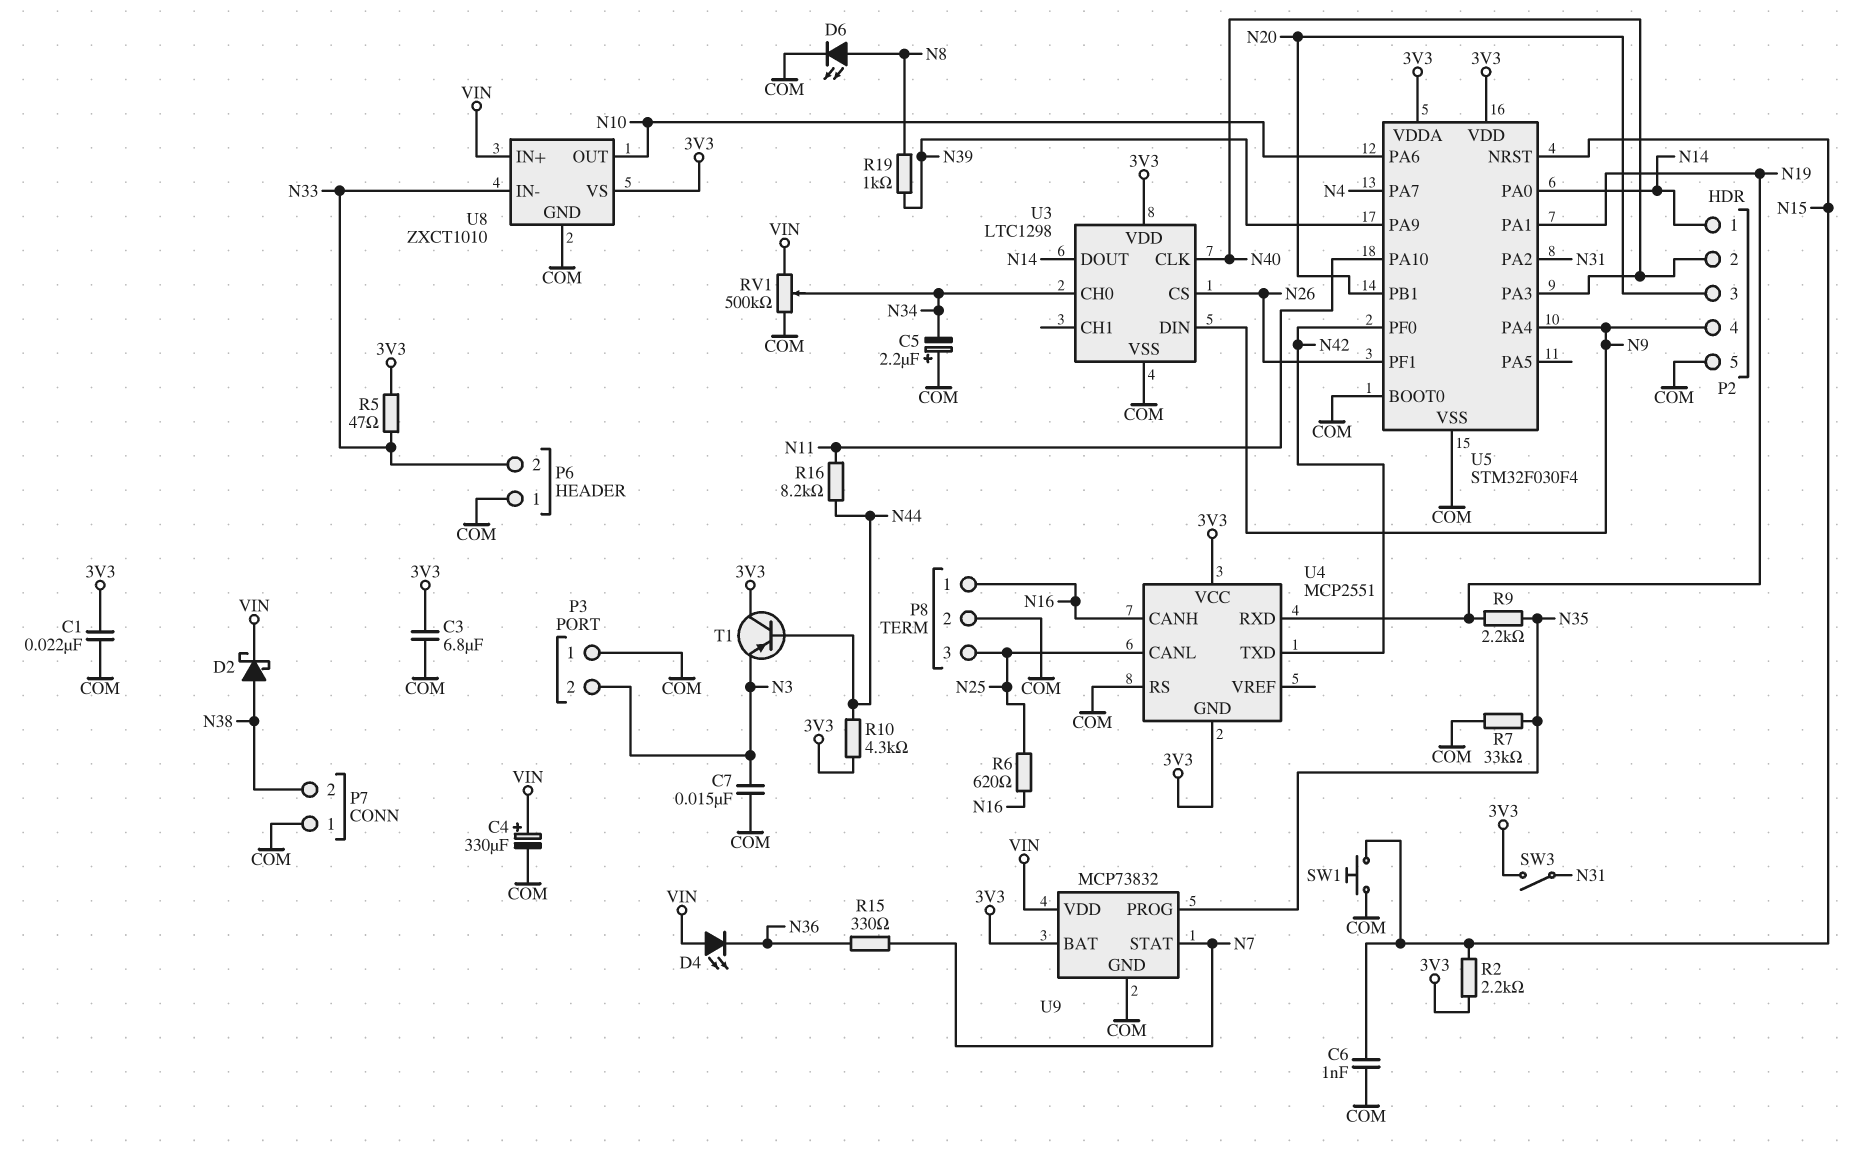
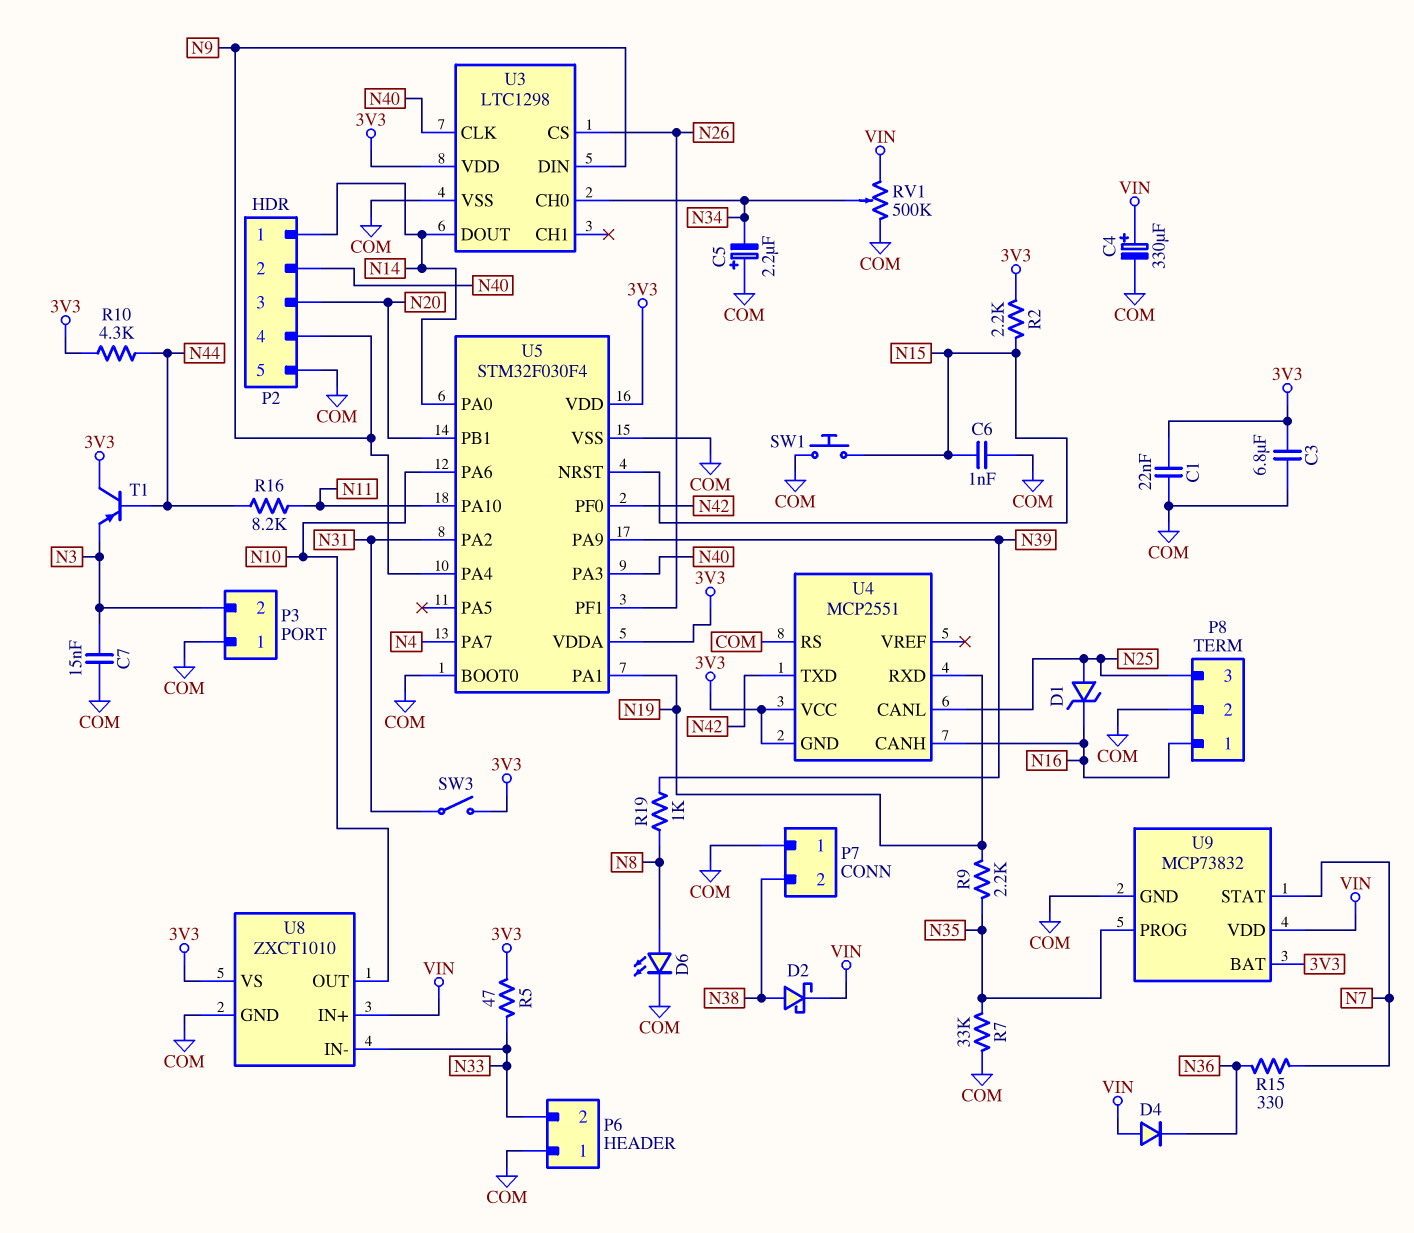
D1: none -> zener (A N25, K N16)
D4: LED (A VIN, K N36) -> diode (A VIN, K N36)
R6: 620 (N16, N25) -> none

